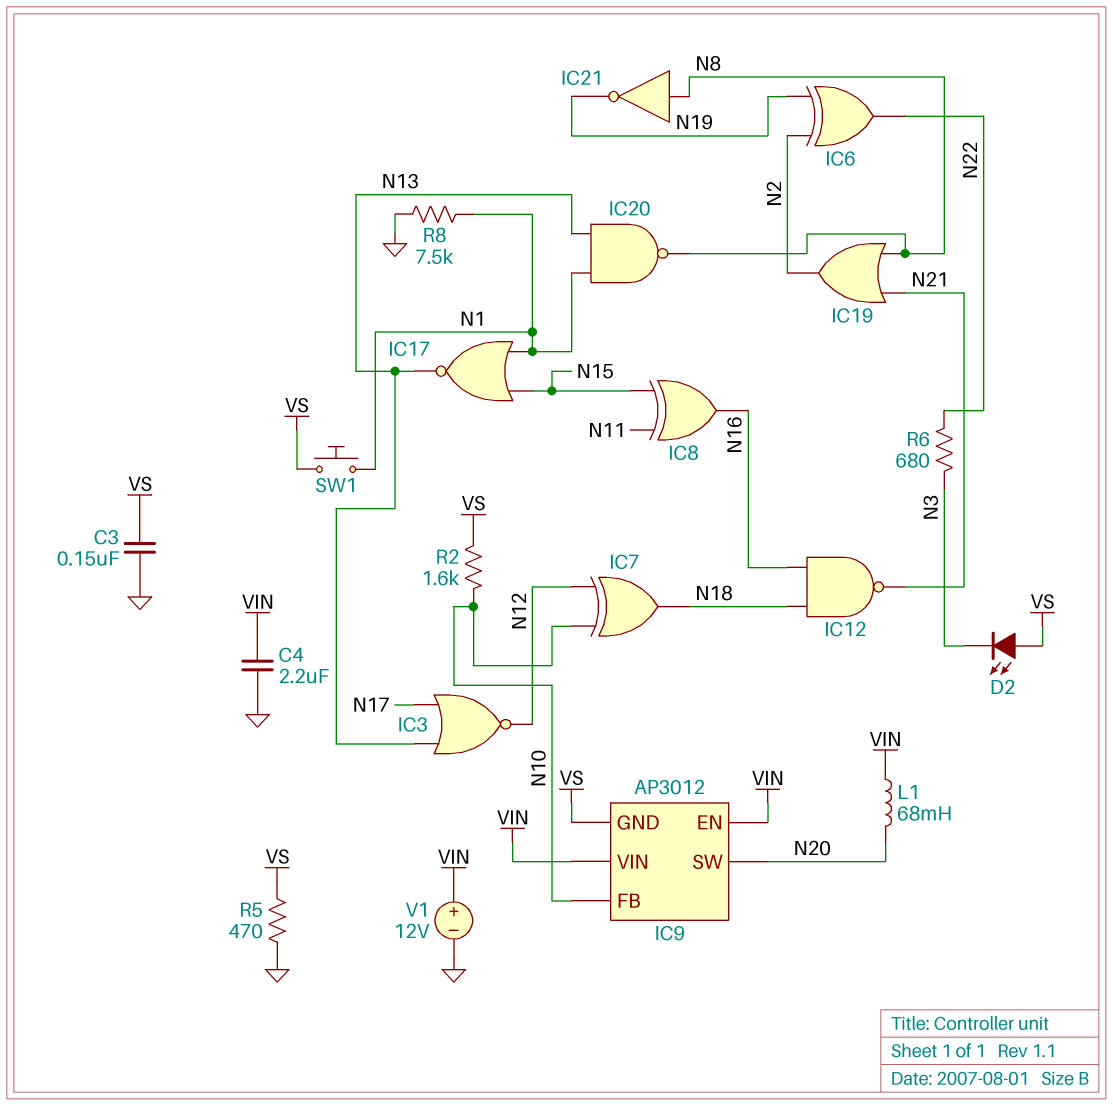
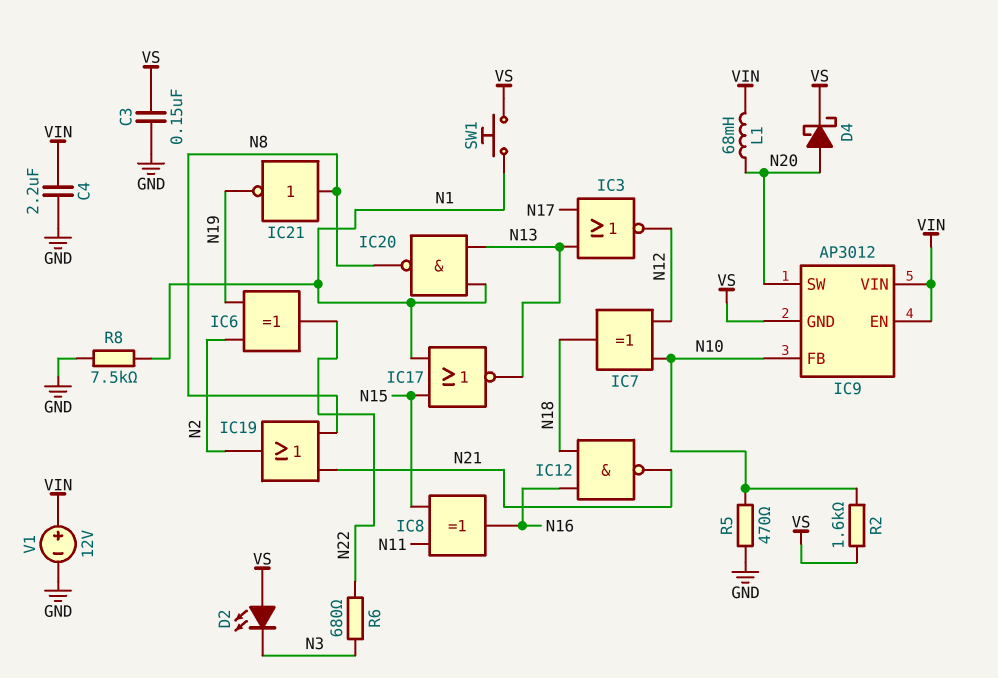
D4: none -> schottky (A N20, K VS)
R5: 470 (GND, VS) -> 470 (GND, N10)

